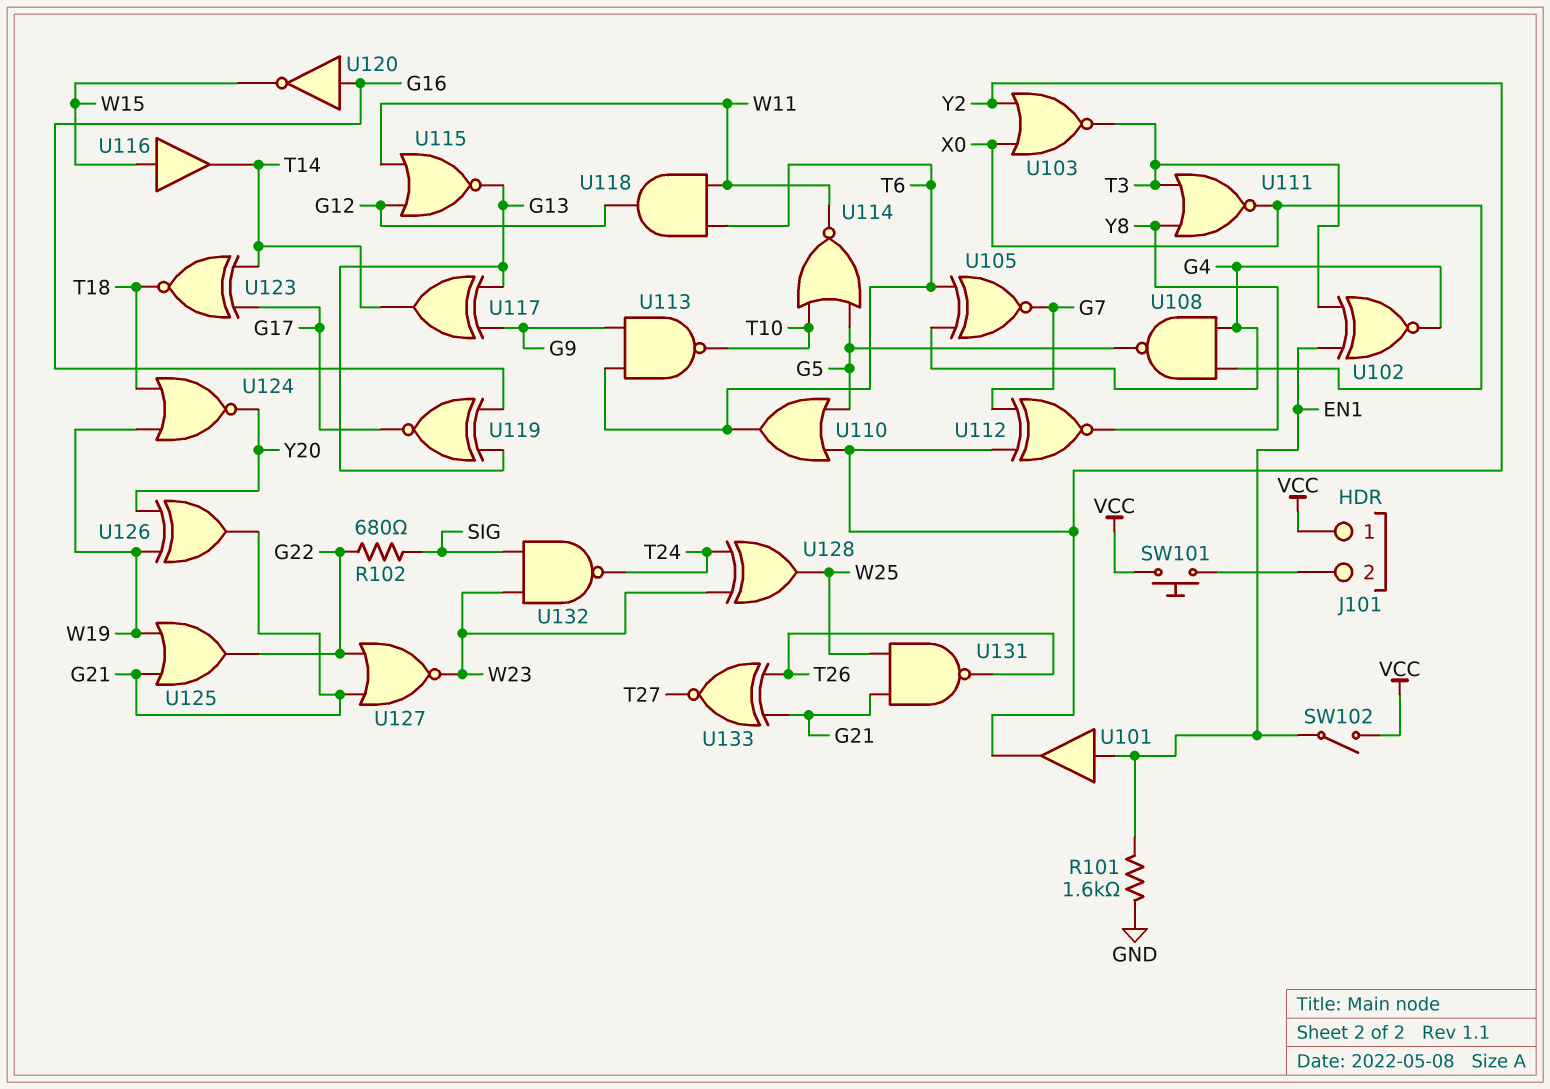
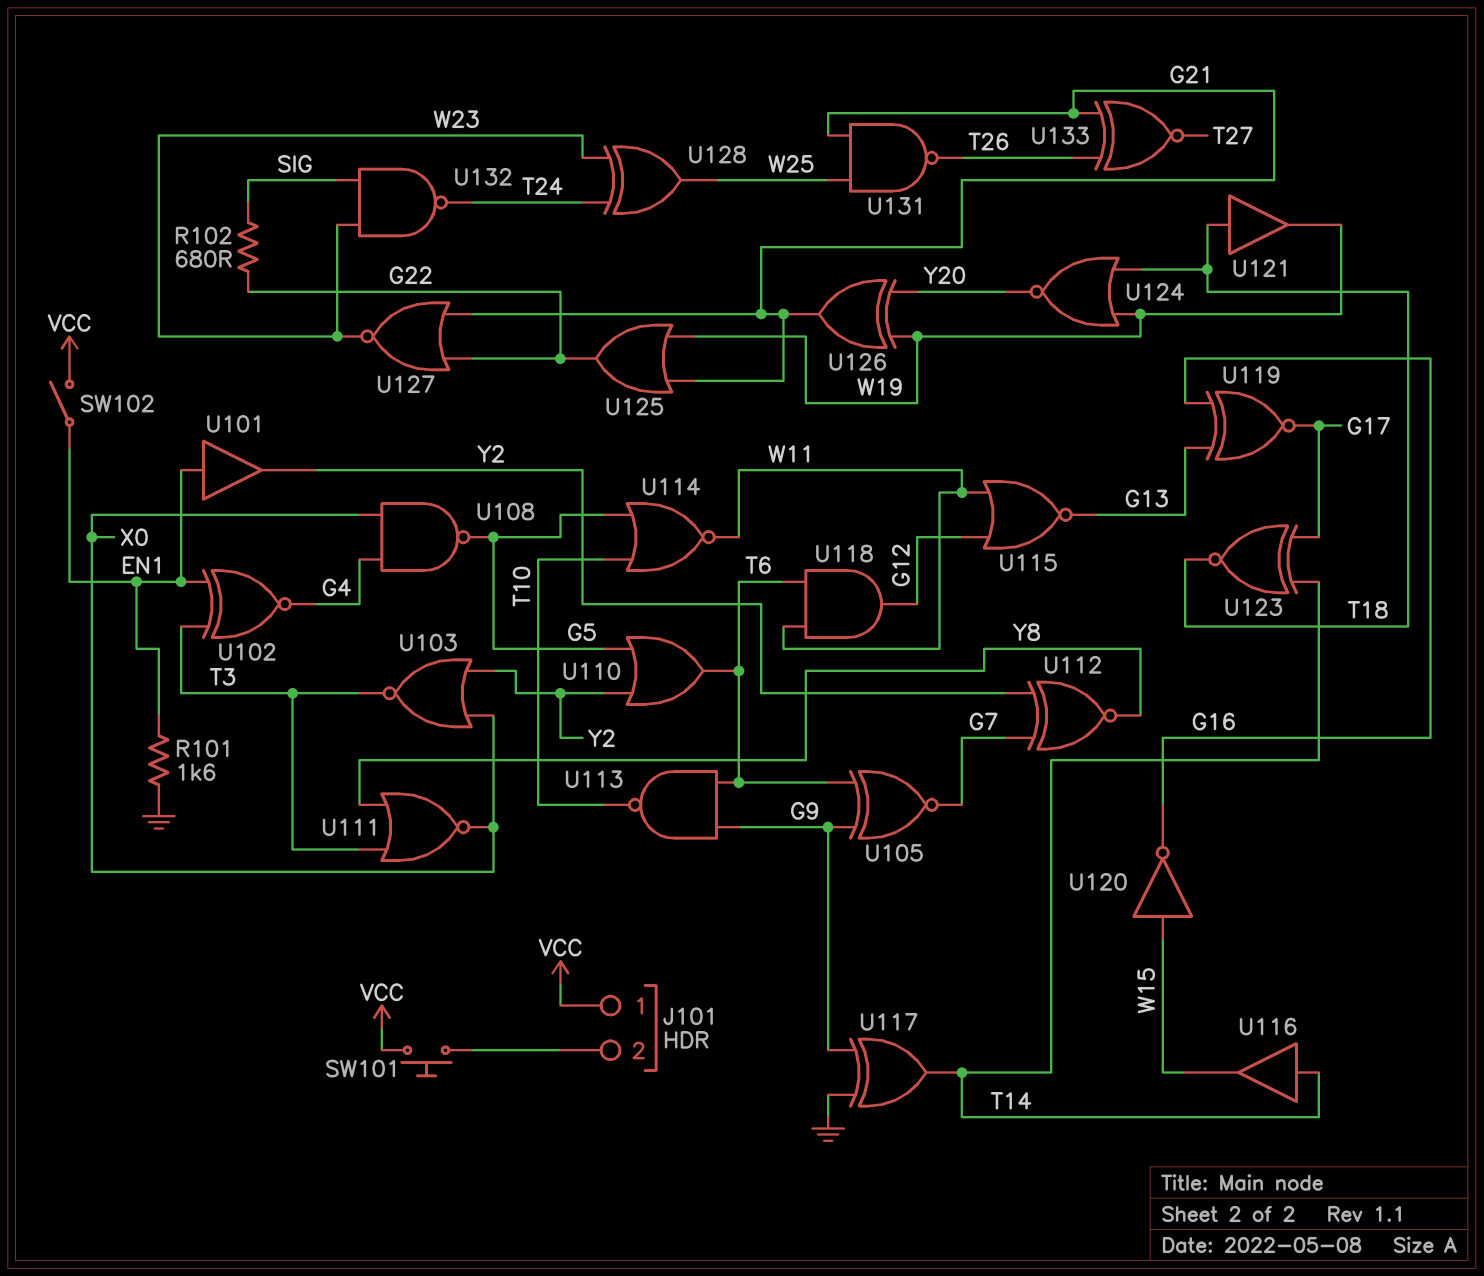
U105: XNOR (in G4, in T6, out G7) -> XNOR (in G9, in T6, out G7)
U116: buffer (in W15, out T14) -> buffer (in T14, out W15)
U117: XOR (in G9, in G13, out T14) -> XOR (in G9, in GND, out T14)
U120: NOT (in G16, out W15) -> NOT (in W15, out G16)
U121: none -> buffer (in T18, out W19)

